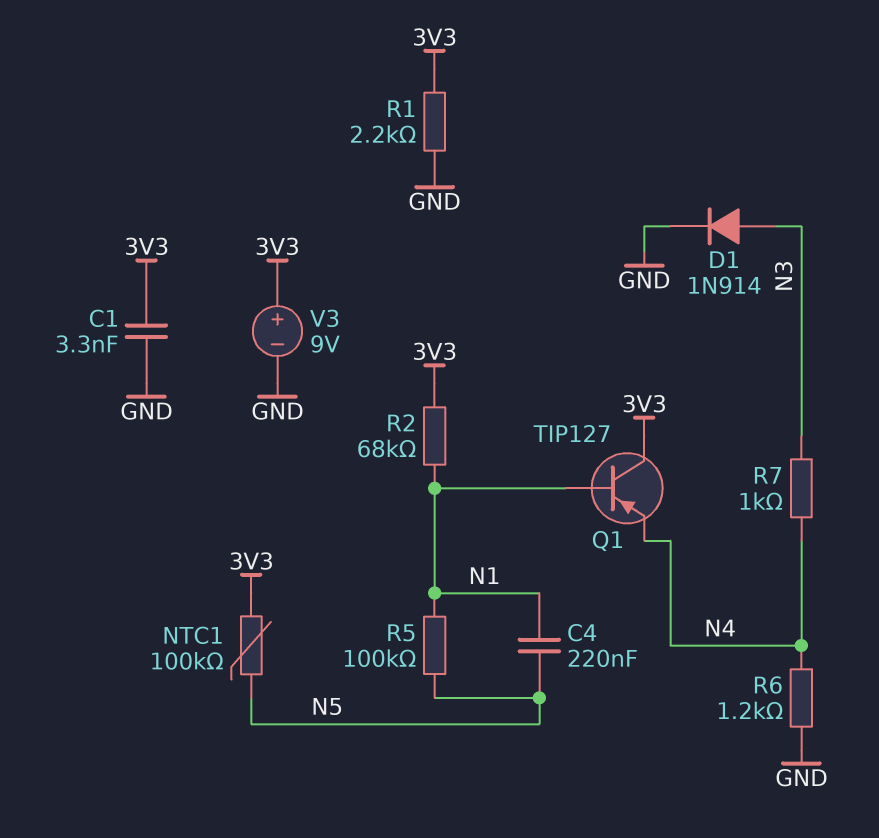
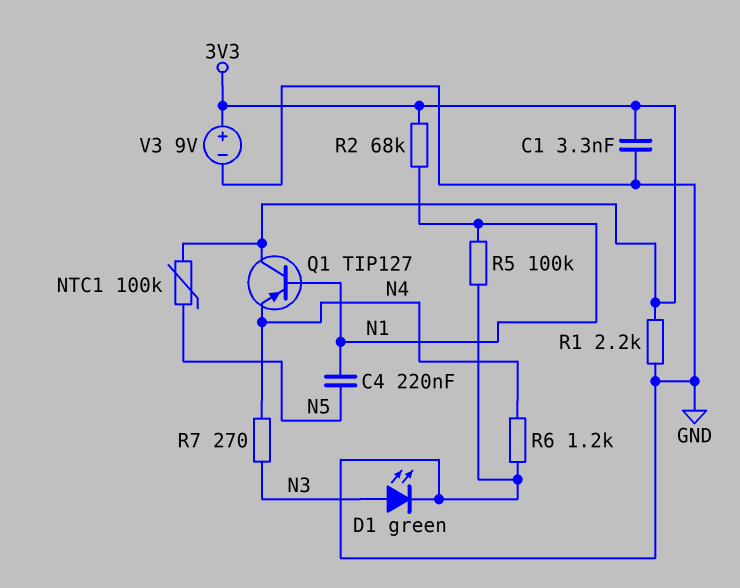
D1: diode 1N914 (A N3, K GND) -> LED green (A N3, K GND)
R5: 100k (N1, N5) -> 100k (GND, N1)
R7: 1k (N3, N4) -> 270 (N3, N4)

